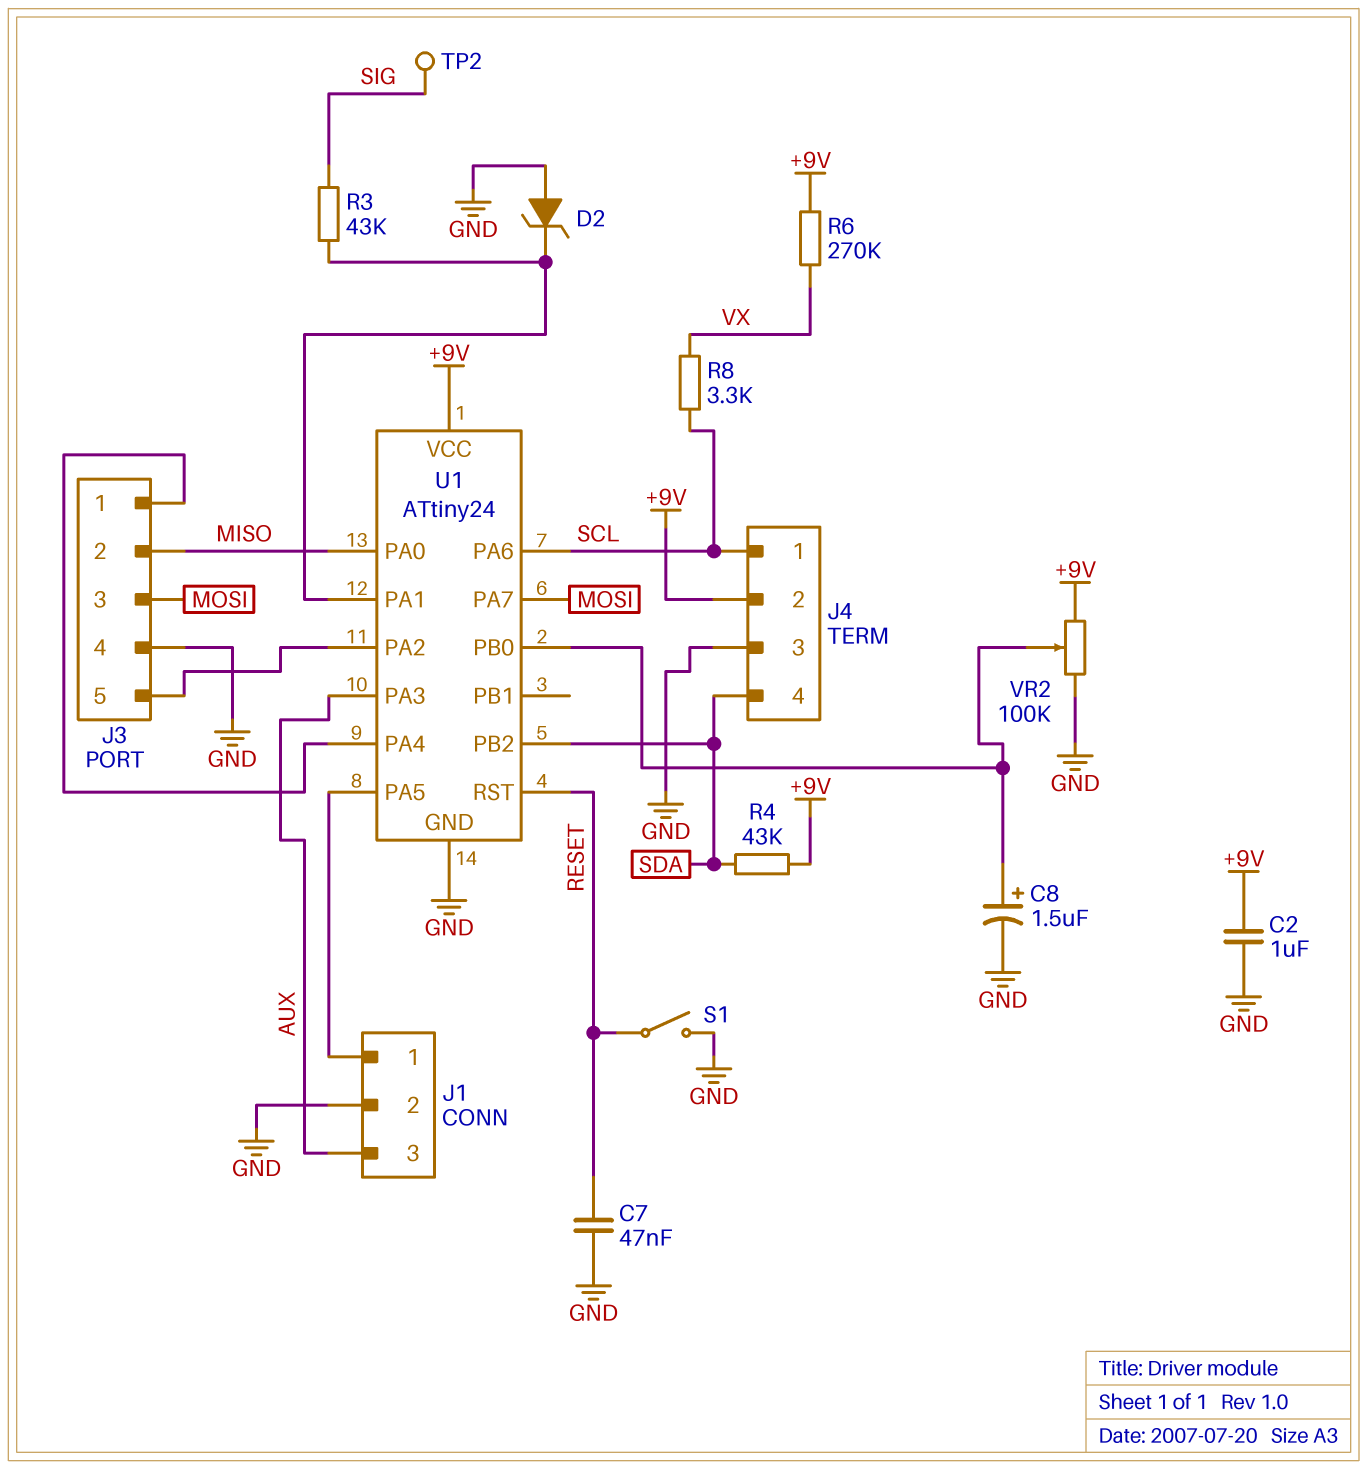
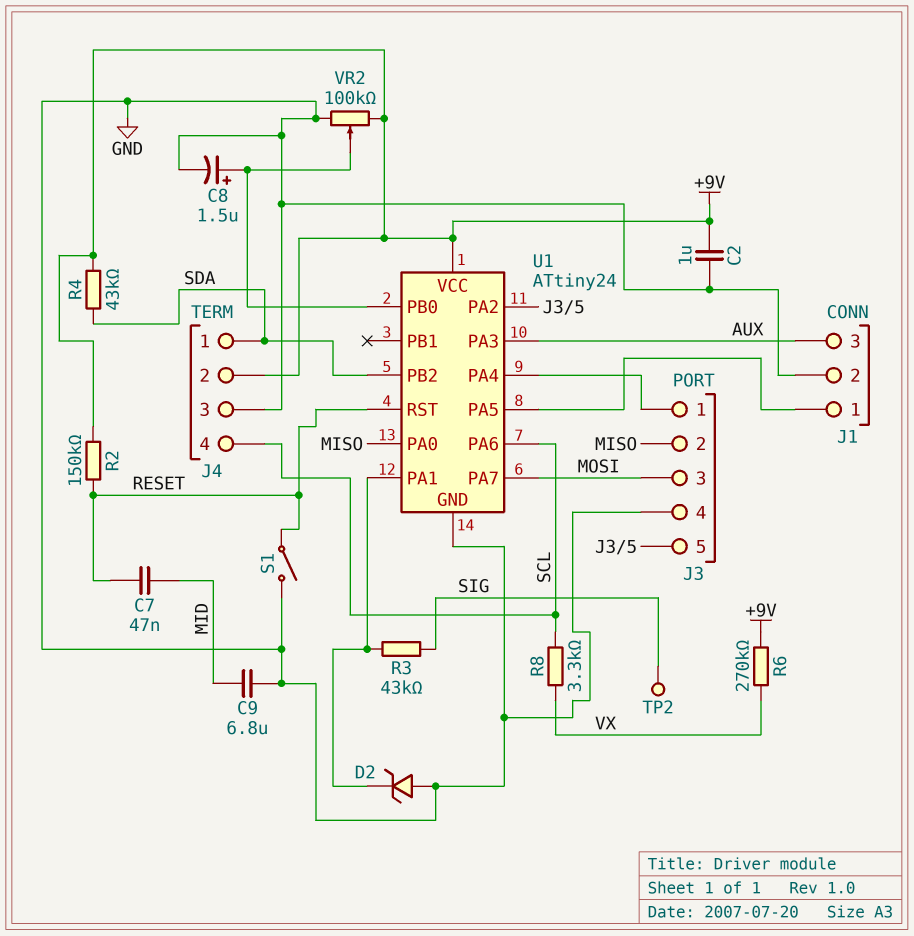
C7: 47nF (GND, RESET) -> 47nF (MID, RESET)
C9: none -> 6.8uF (GND, MID)
J4 pin 1: SCL -> SDA
J4 pin 4: SDA -> SCL
R2: none -> 150k (+9V, RESET)

